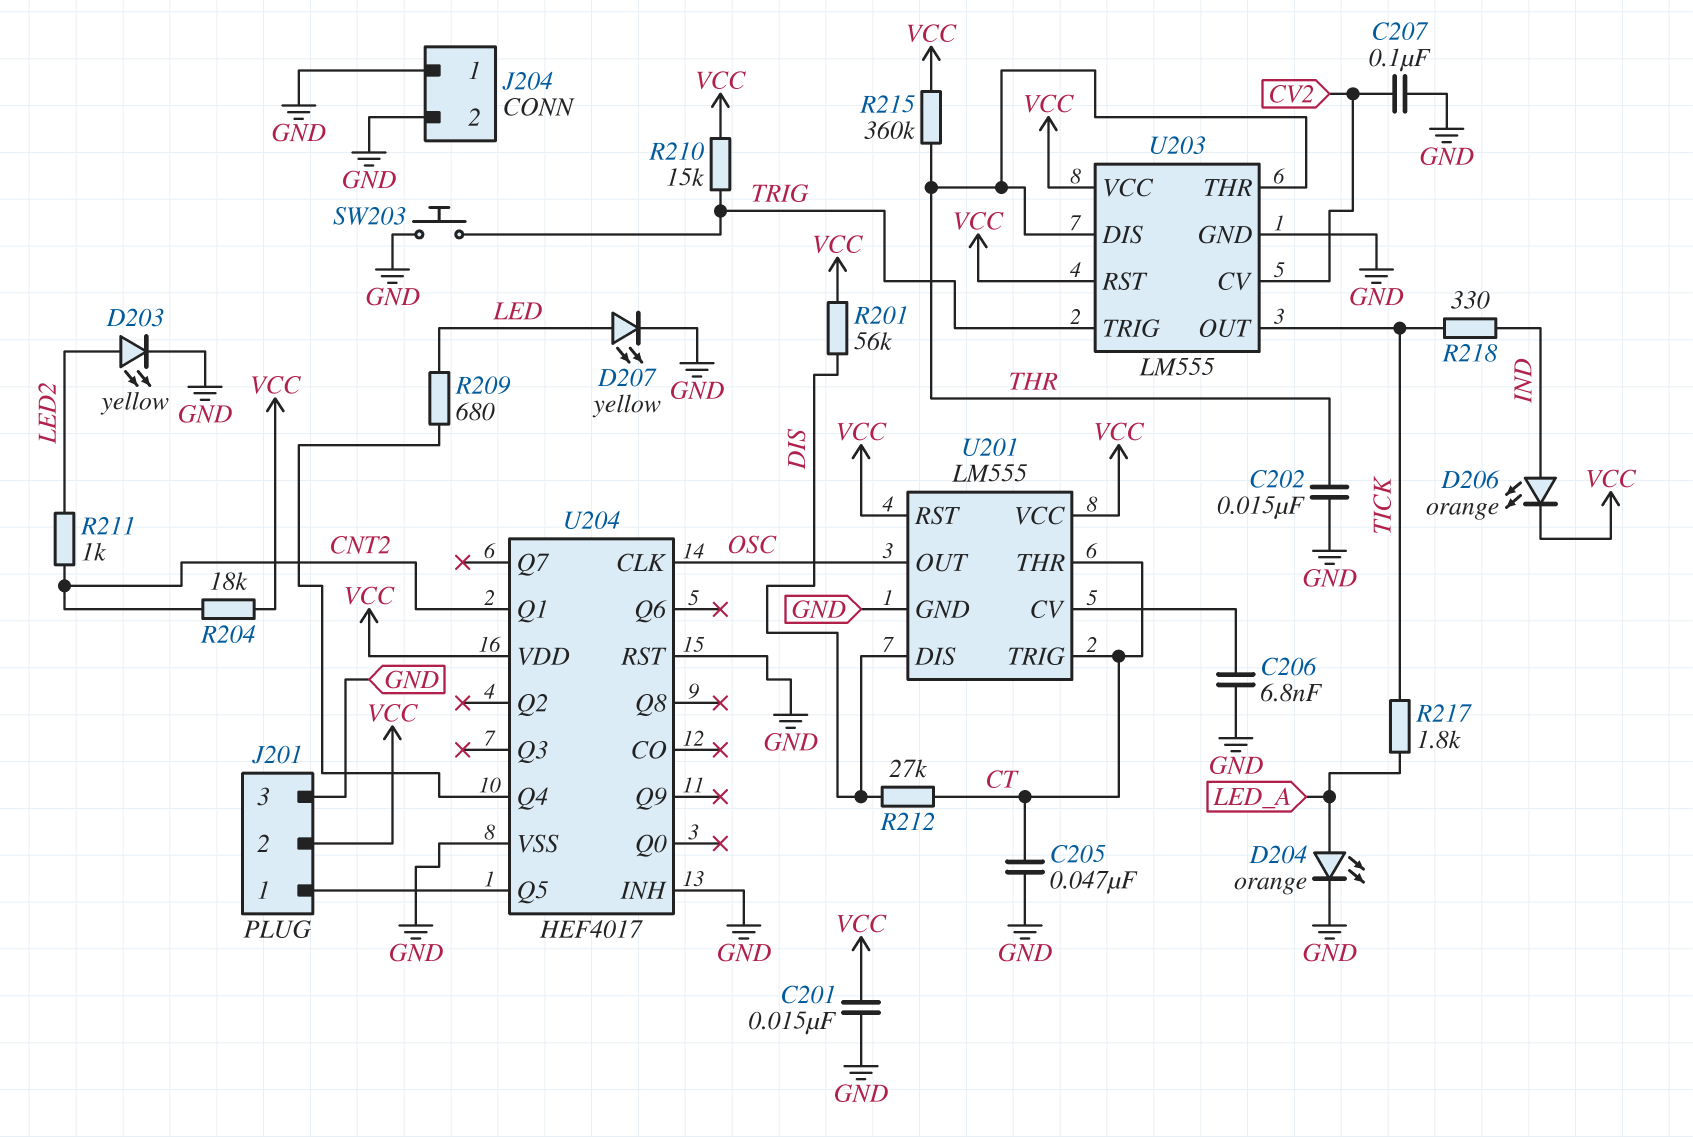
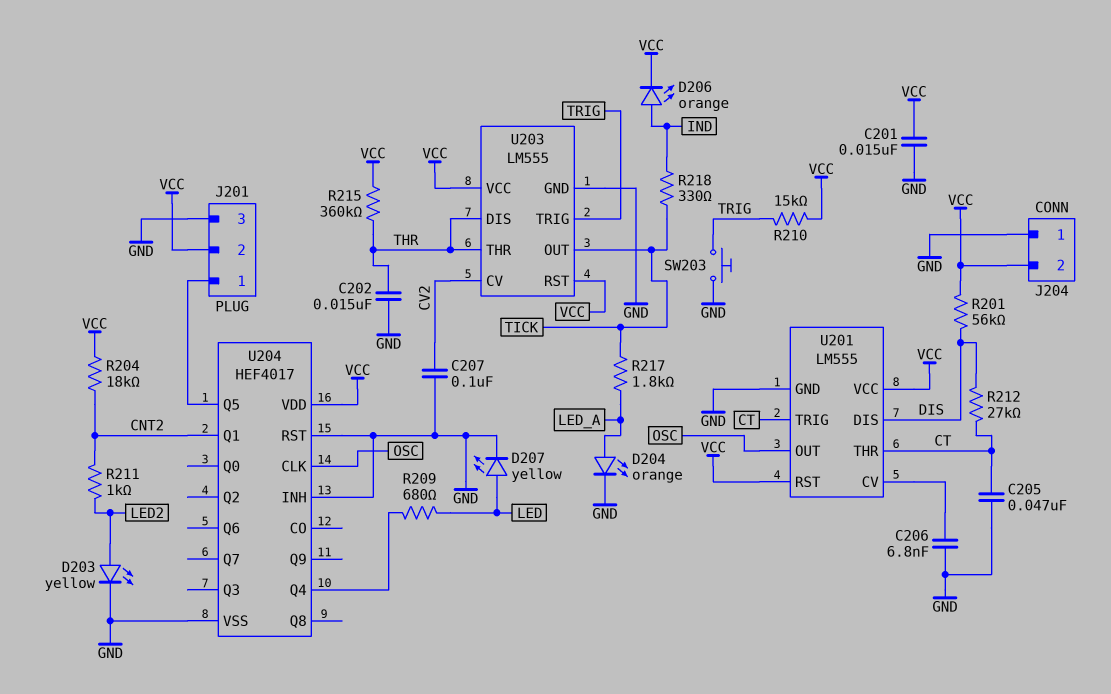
J204 pin 2: GND -> VCC

